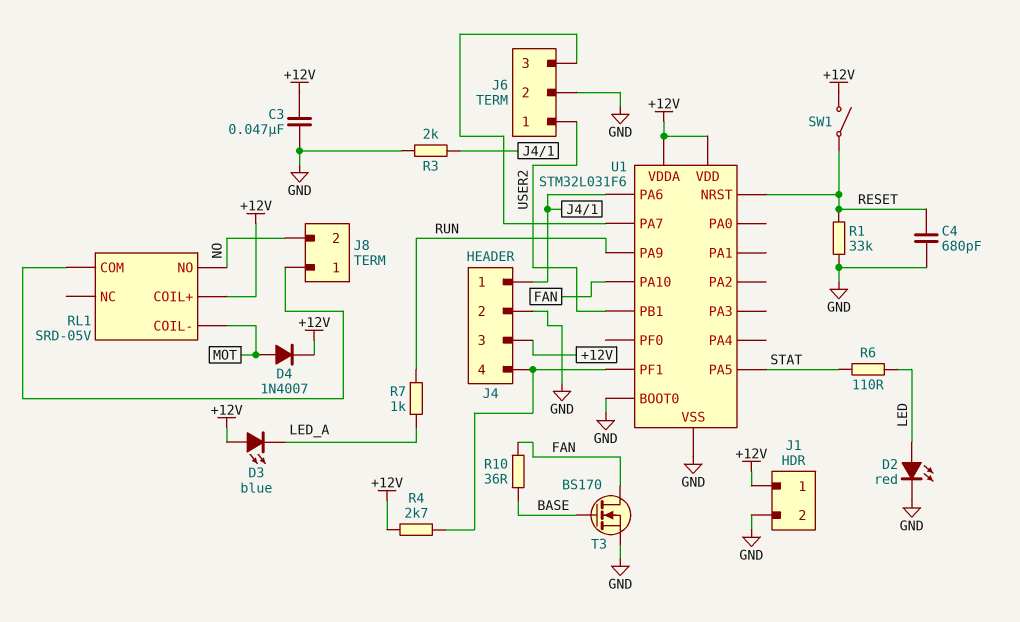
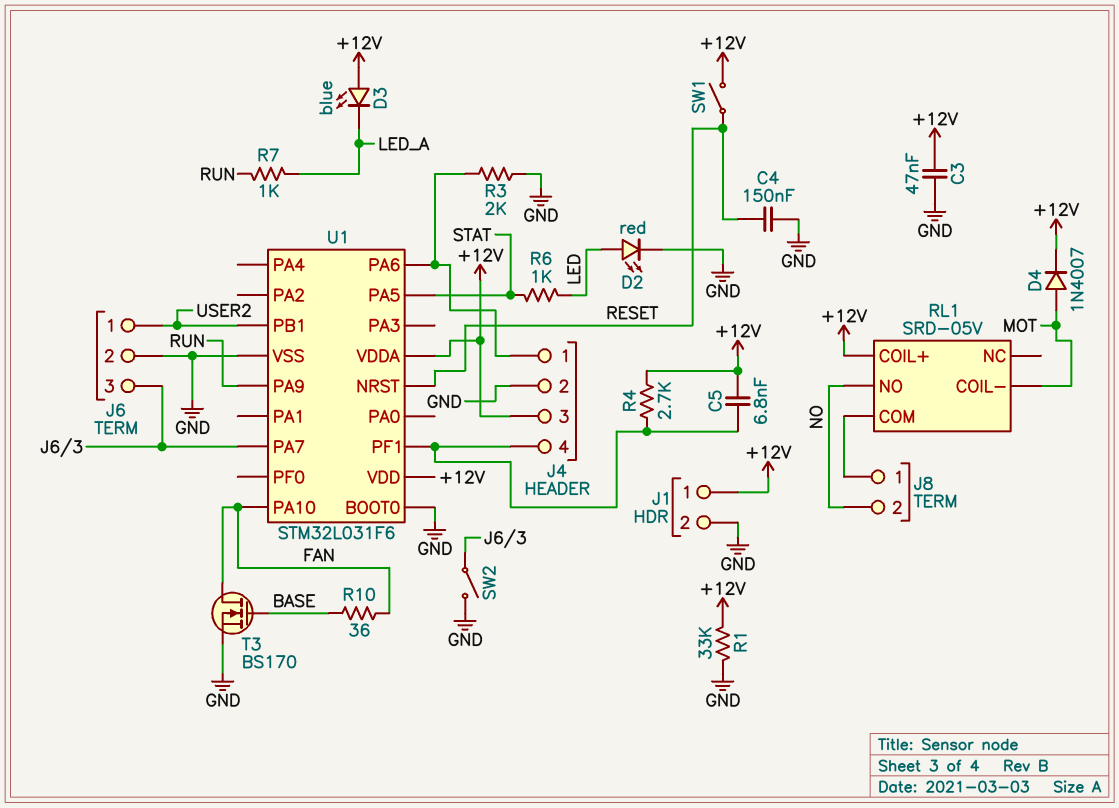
C4: 680pF (GND, RESET) -> 150nF (GND, RESET)
C5: none -> 6.8nF (+12V, J4/4)
R1: 33k (GND, RESET) -> 33k (+12V, GND)
R6: 110 (LED, STAT) -> 1k (LED, STAT)
SW2: none -> switch (GND, J6/3)

